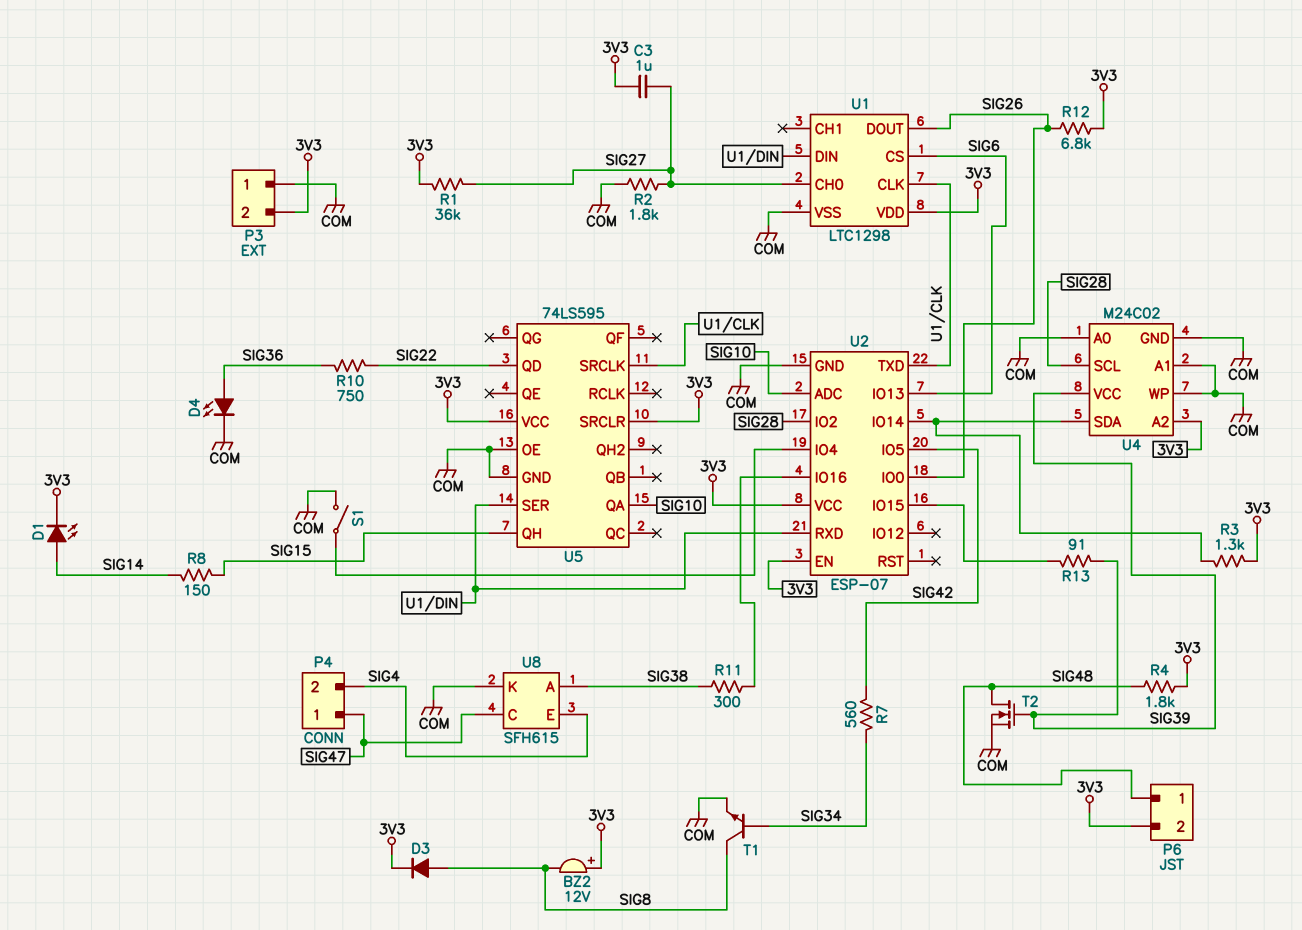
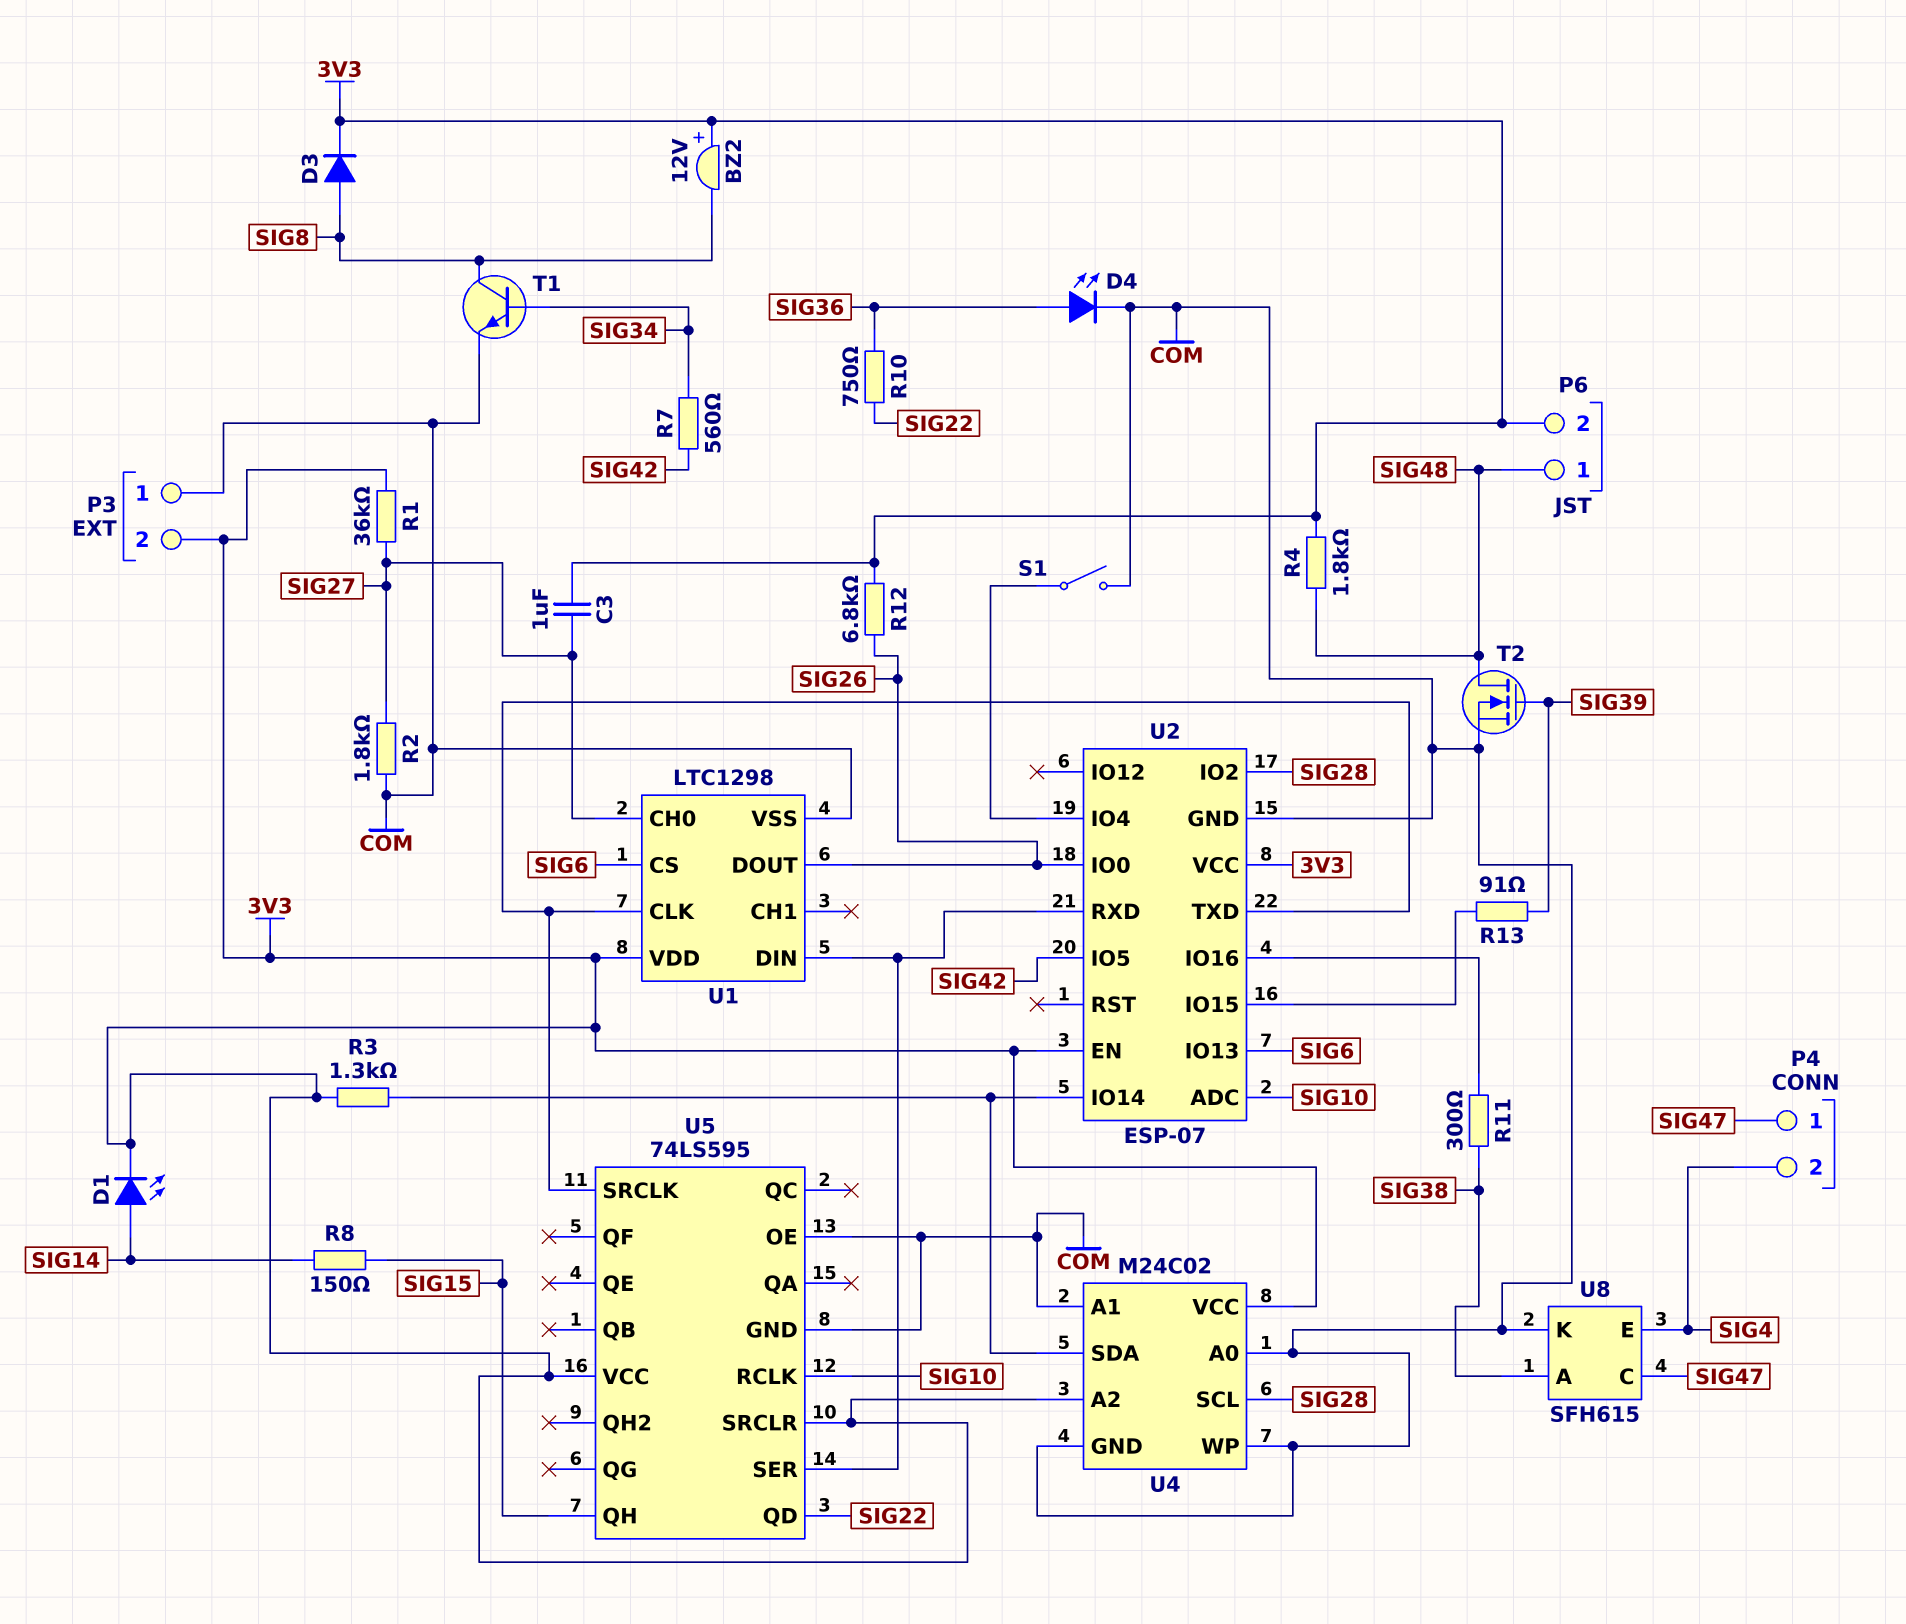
U4 pin VCC: SIG39 -> 3V3
U5 pin QA: SIG10 -> none
U5 pin RCLK: none -> SIG10

